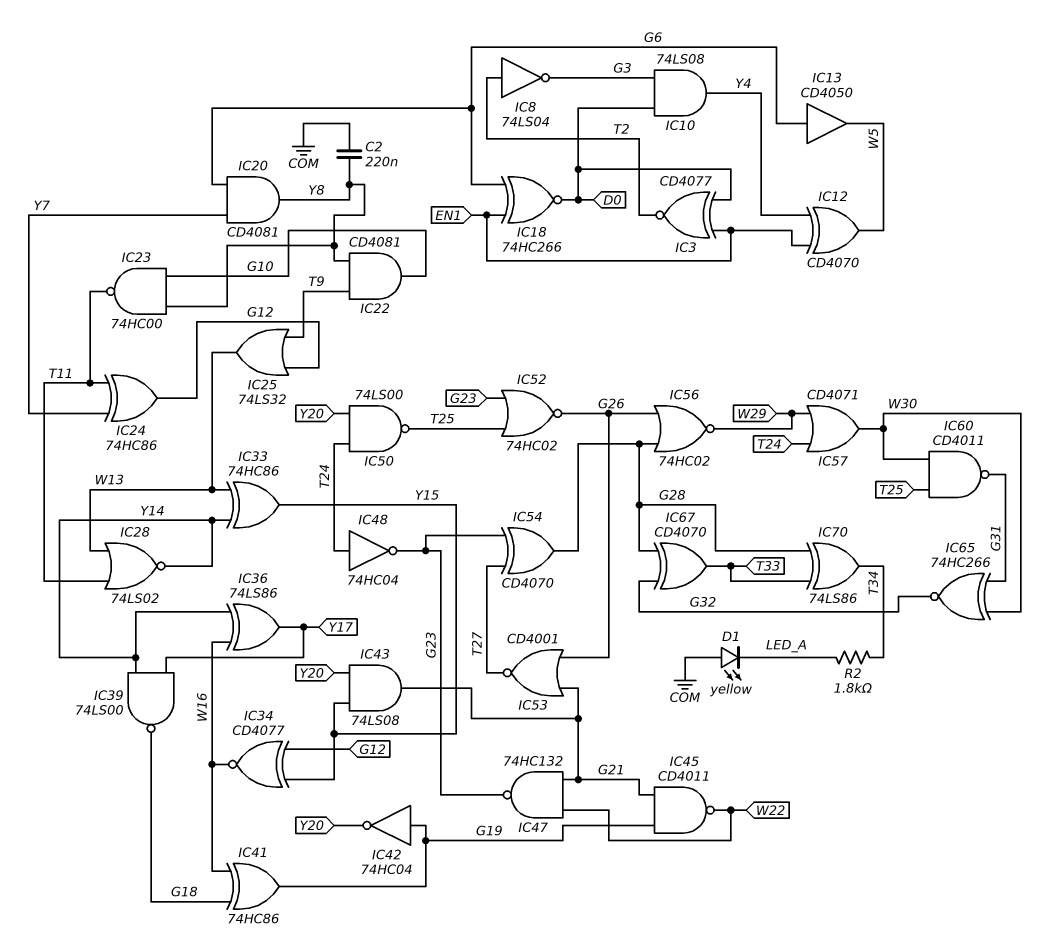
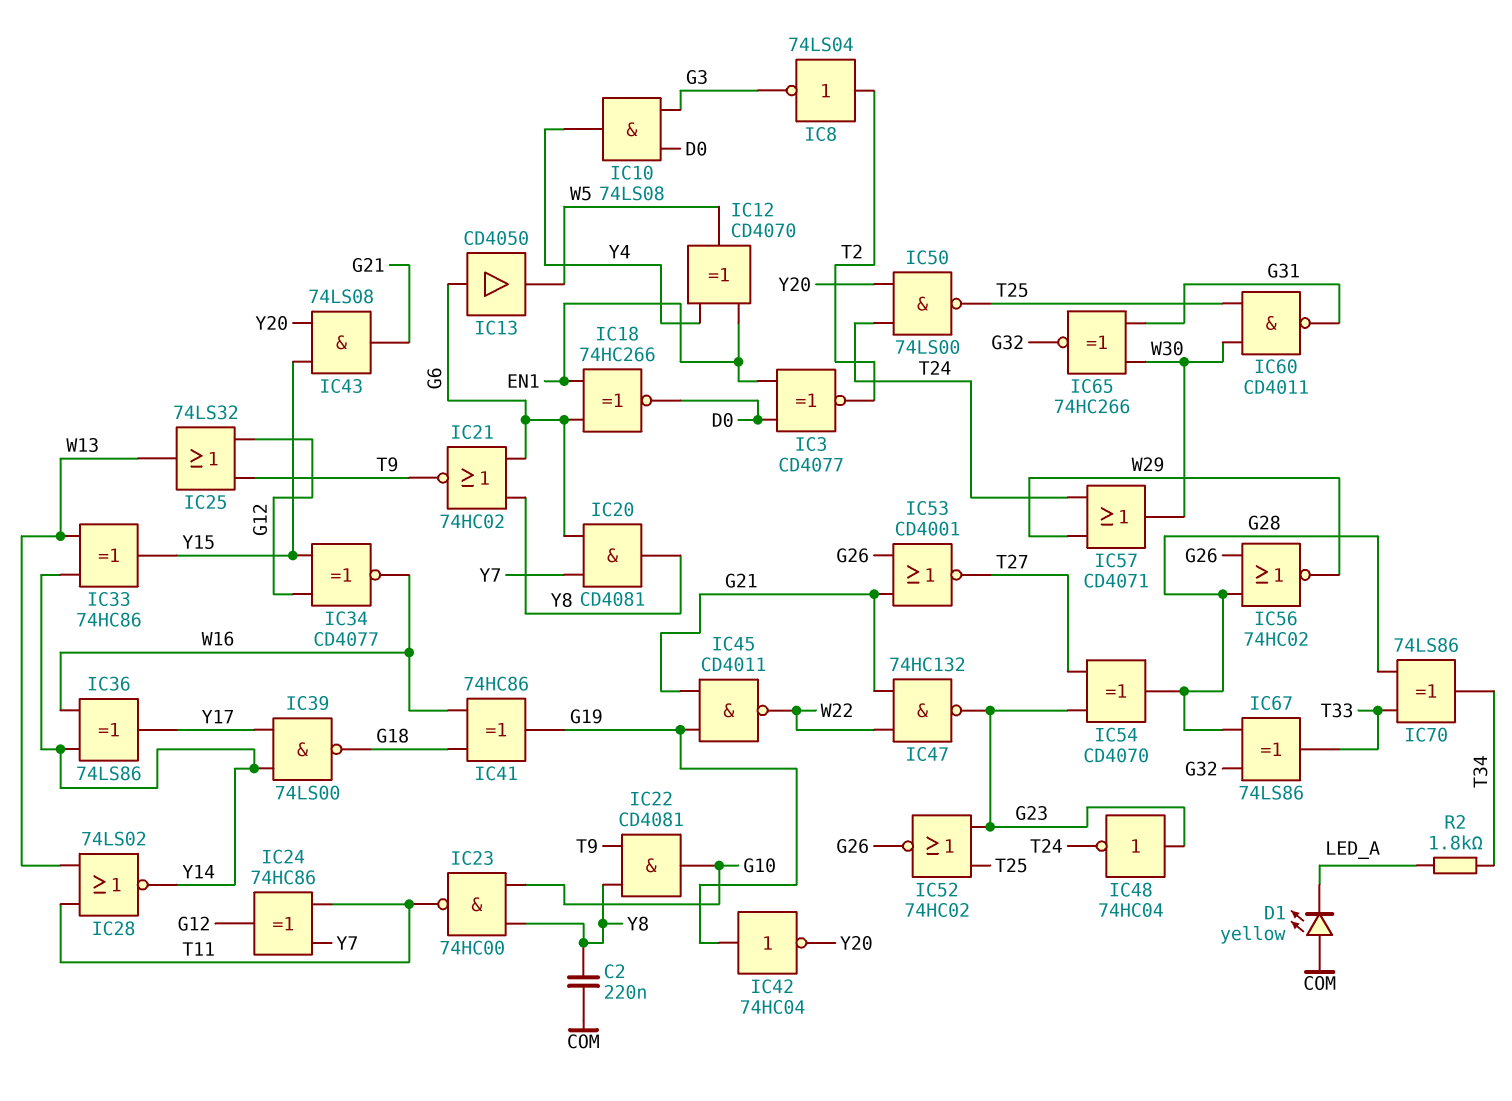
IC21: none -> NOR 74HC02 (in G6, in Y8, out T9)
IC48: NOT 74HC04 (in T24, out G23) -> NOT 74HC04 (in G23, out T24)
IC67: XOR CD4070 (in G28, in G32, out T33) -> XOR 74LS86 (in G28, in G32, out T33)

